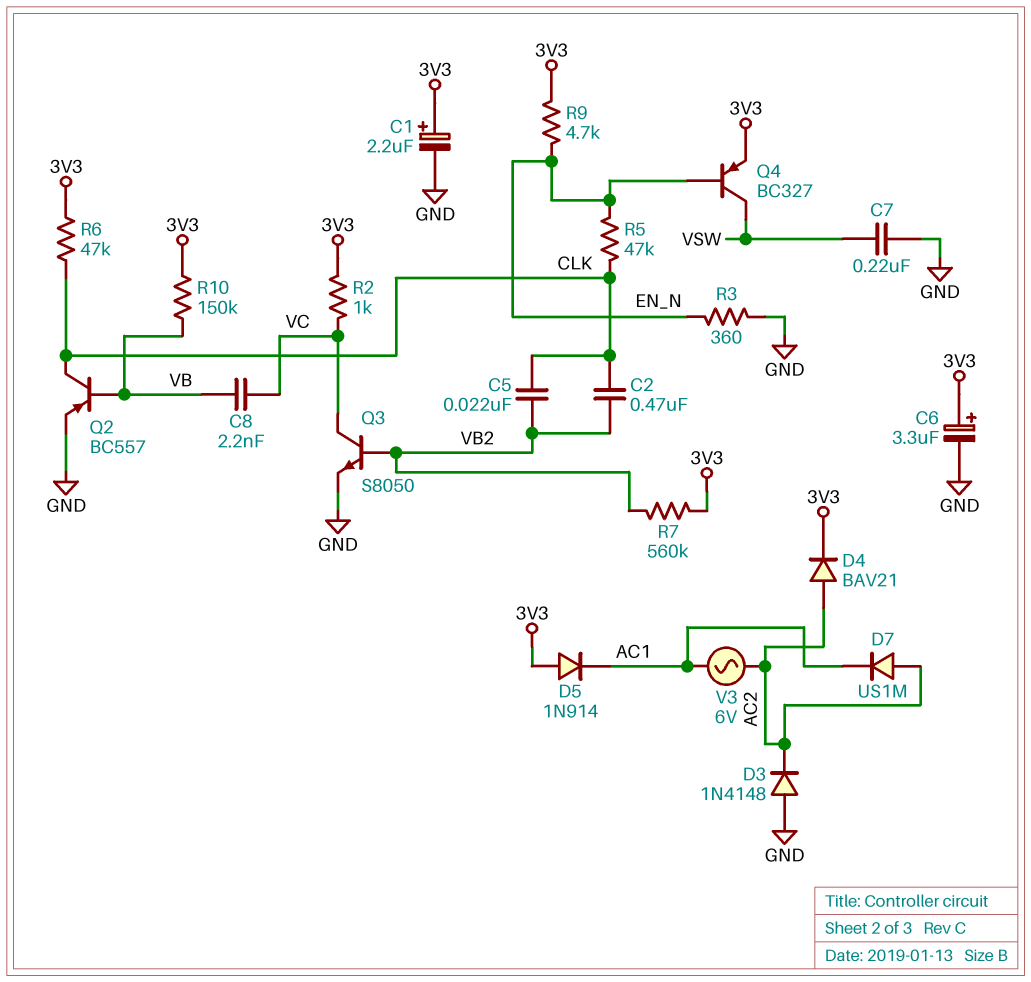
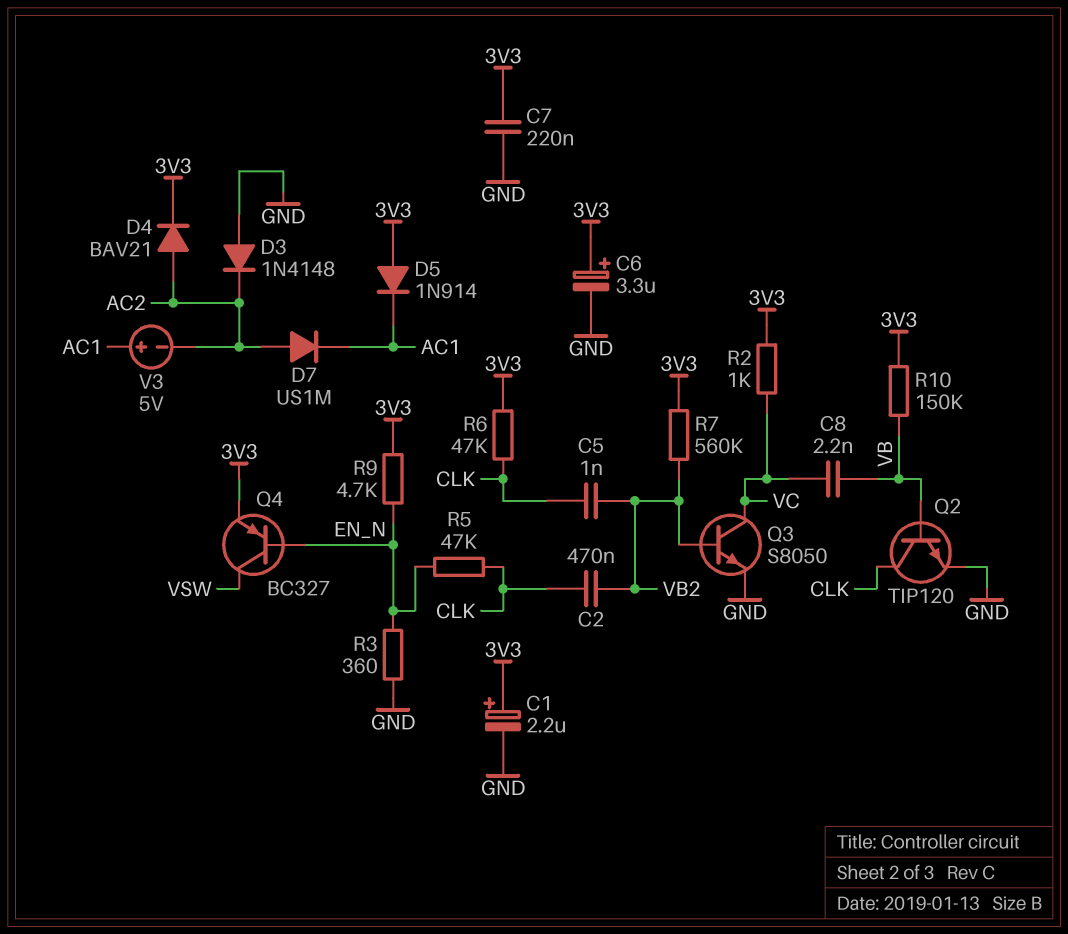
C5: 22nF (CLK, VB2) -> 1nF (CLK, VB2)
C7: 220nF (GND, VSW) -> 220nF (3V3, GND)
Q2: PNP BC557 (B VB, C CLK, E GND) -> NPN TIP120 (B VB, C CLK, E GND)
V3: AC 6V (AC1, AC2) -> 5V (plus AC1, minus AC2)

